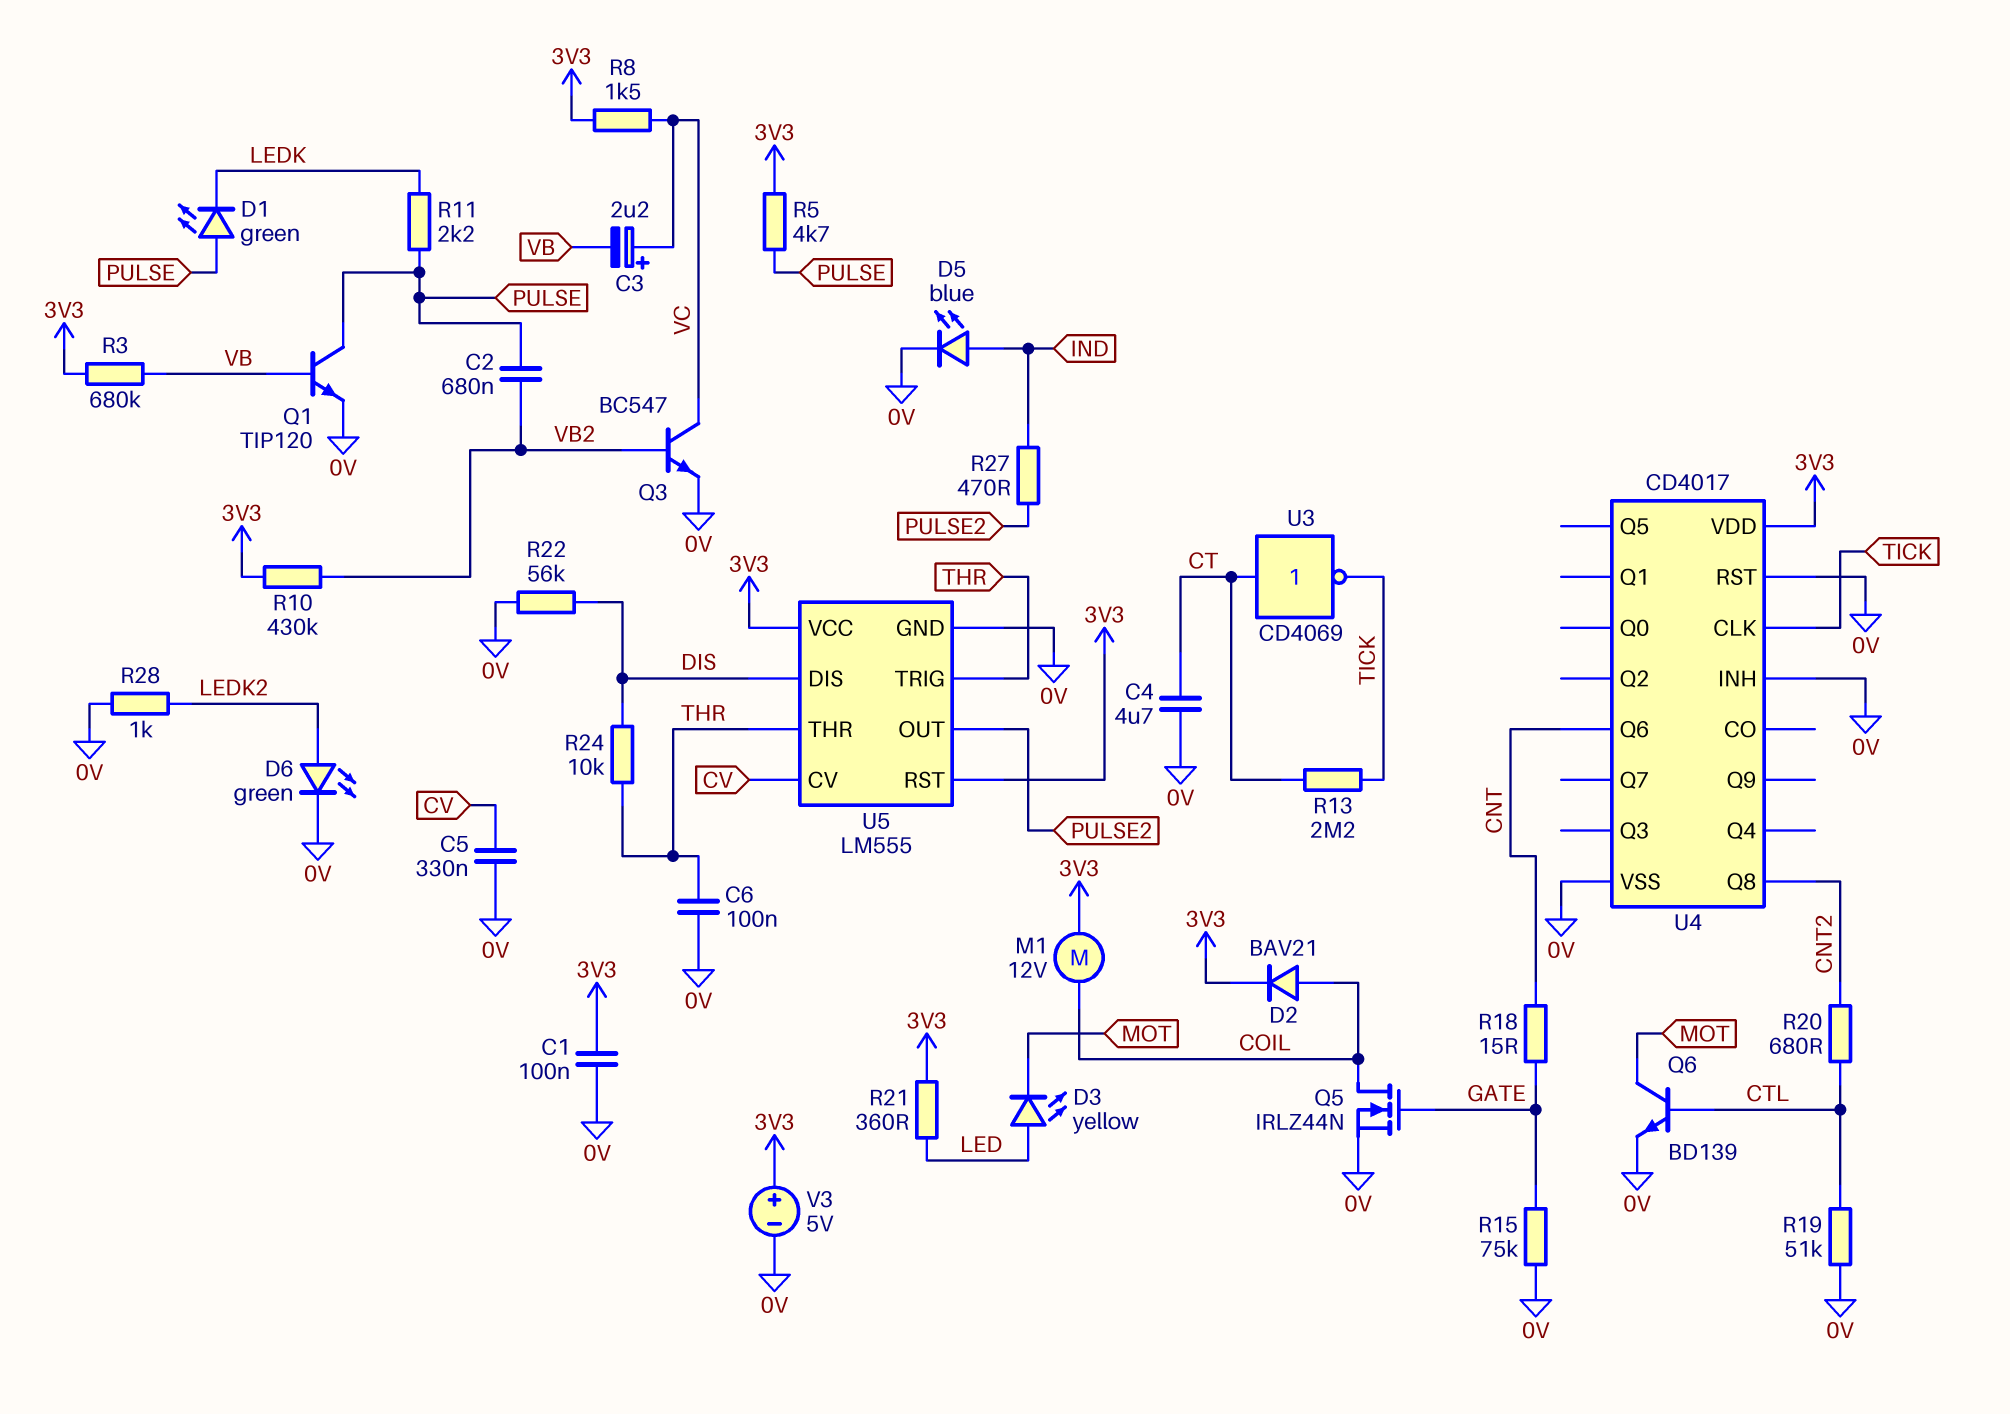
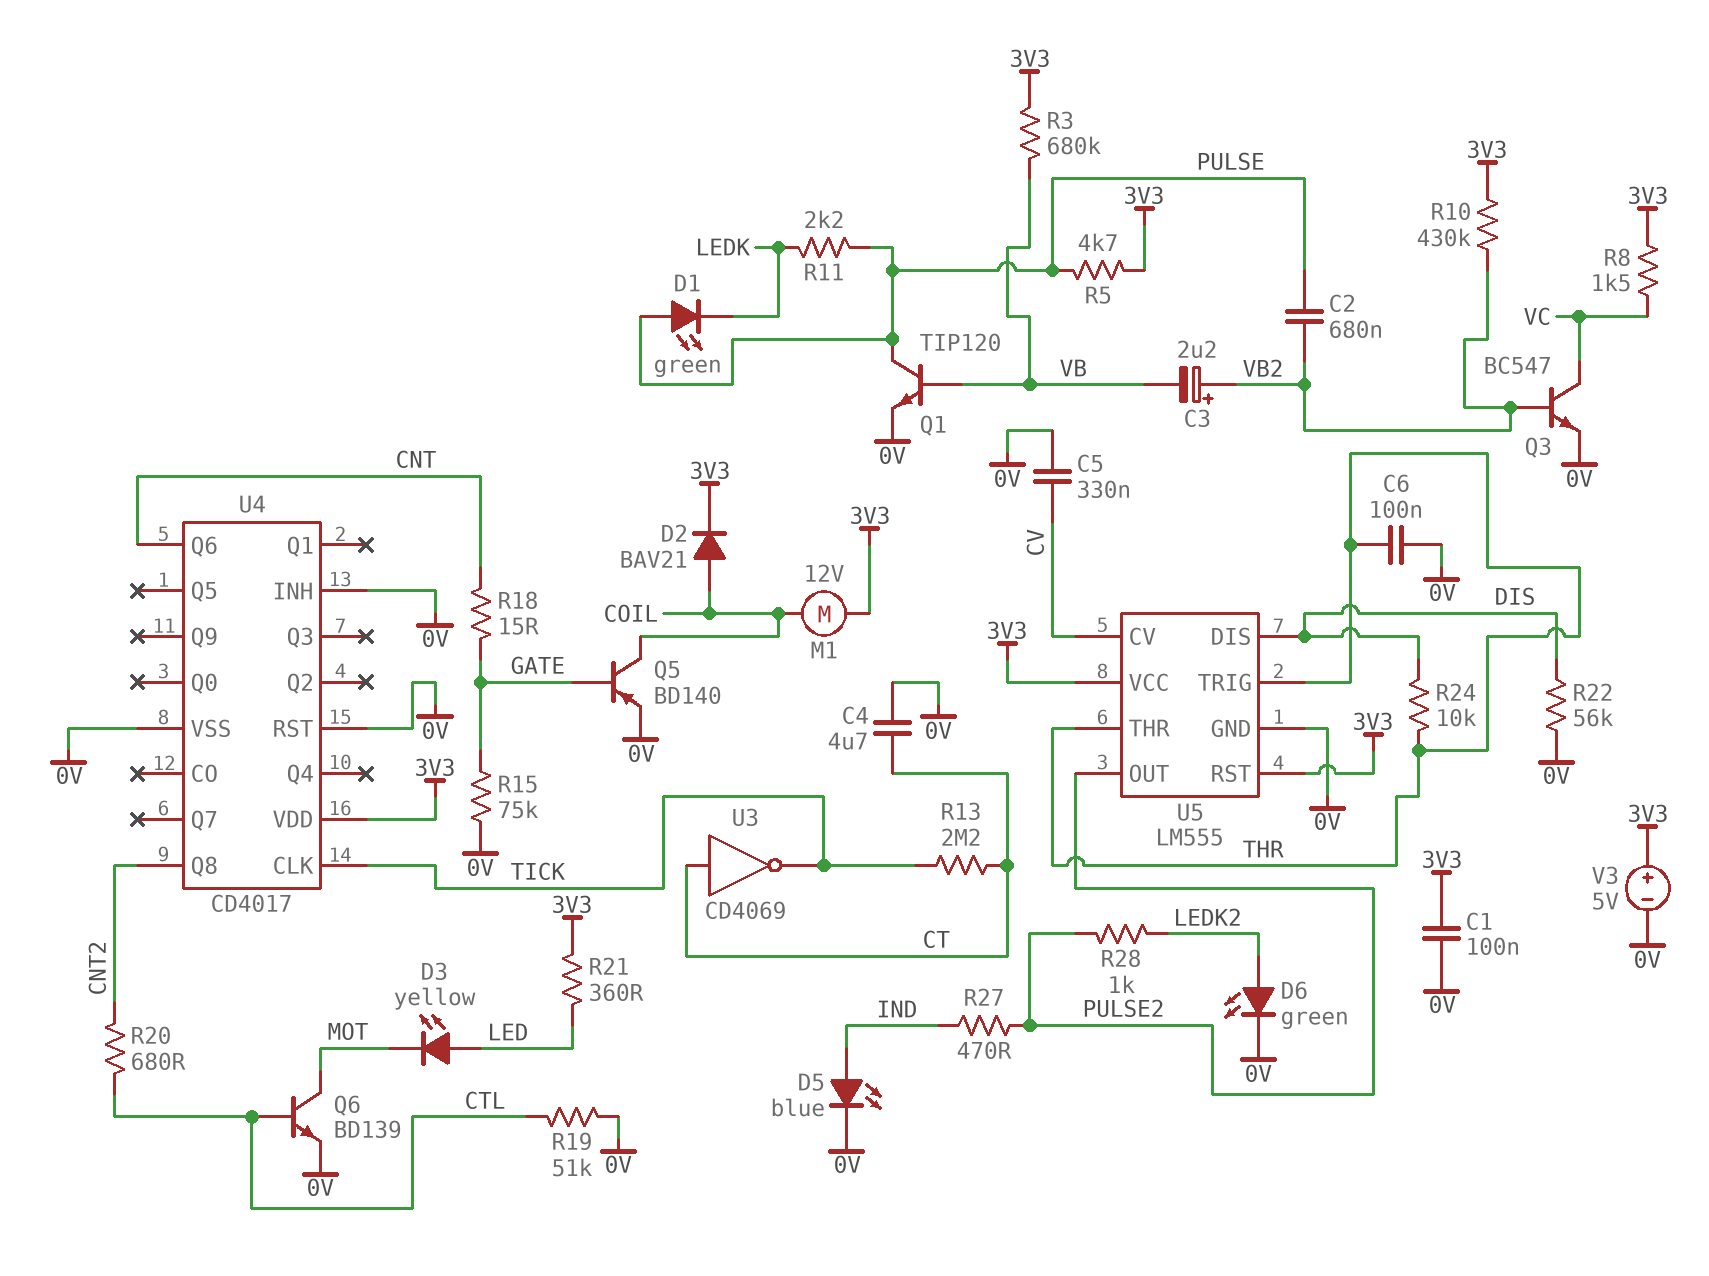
C3: 2.2uF (plus VC, minus VB) -> 2.2uF (plus VB2, minus VB)
Q5: NMOS IRLZ44N (G GATE, D COIL, S 0V) -> PNP BD140 (B GATE, C COIL, E 0V)
R28: 1k (0V, LEDK2) -> 1k (LEDK2, PULSE2)

